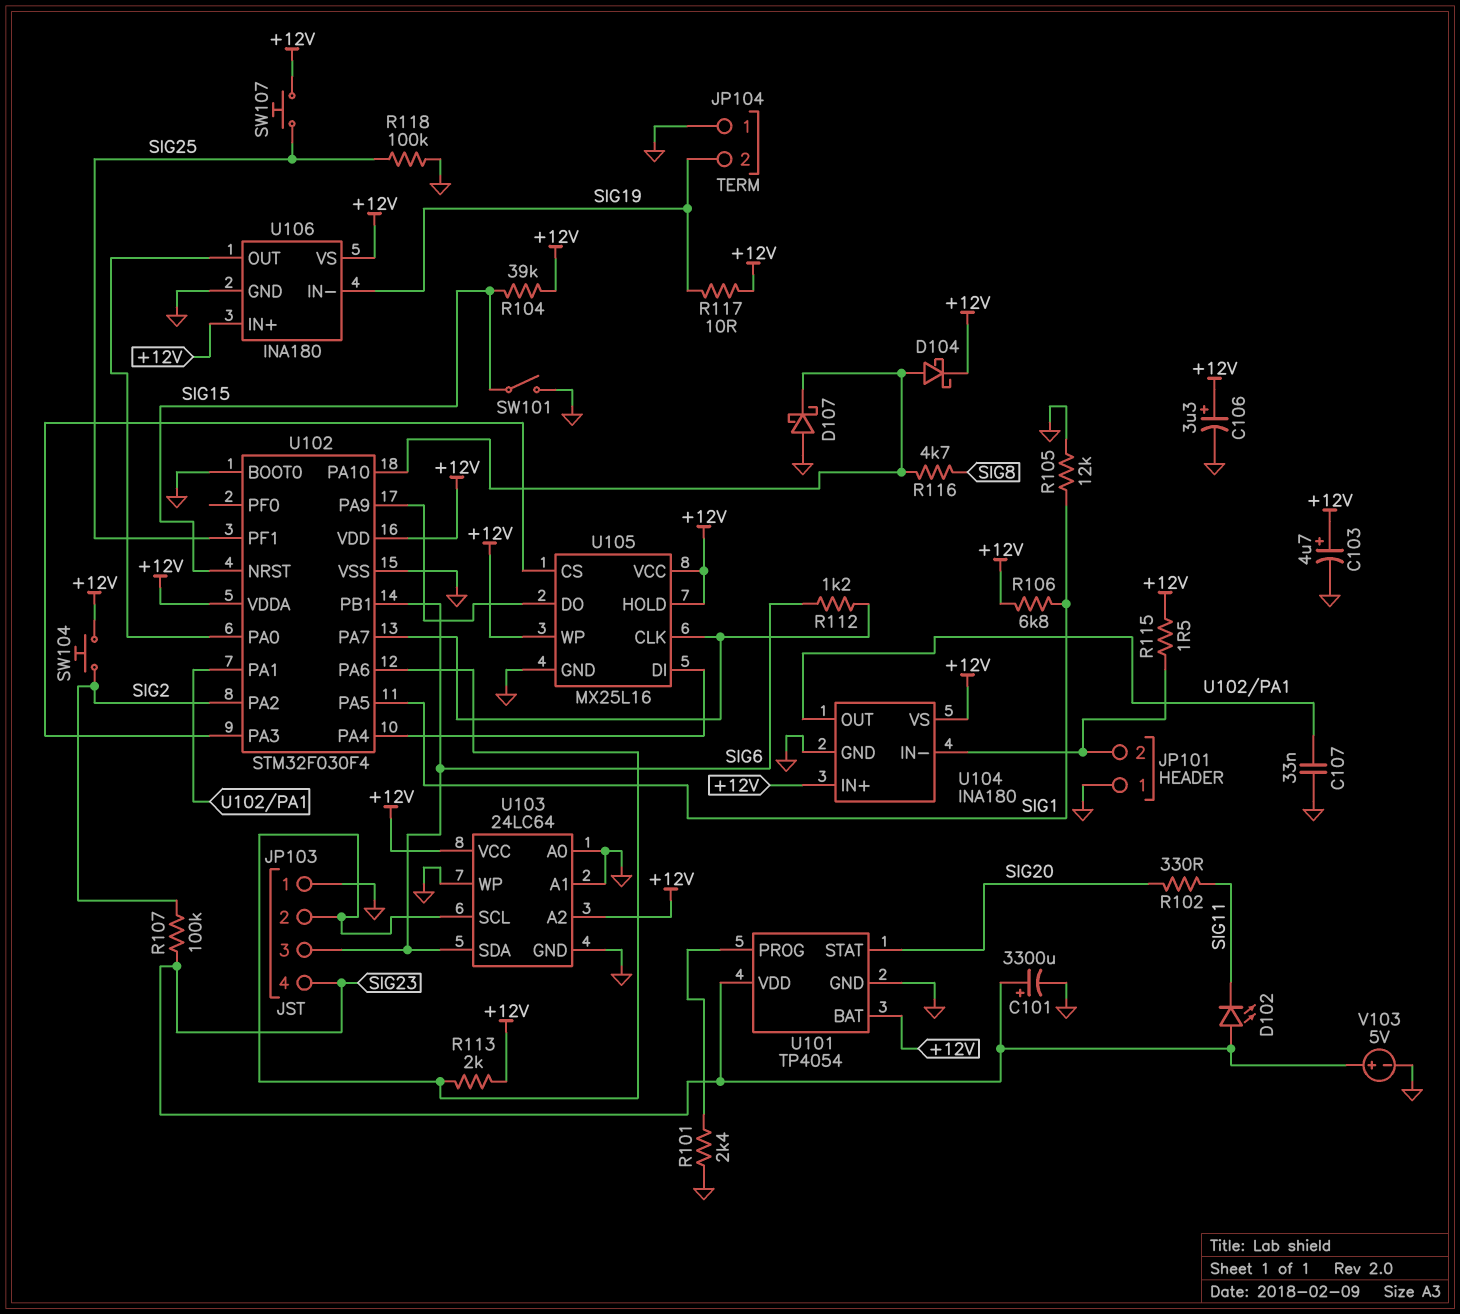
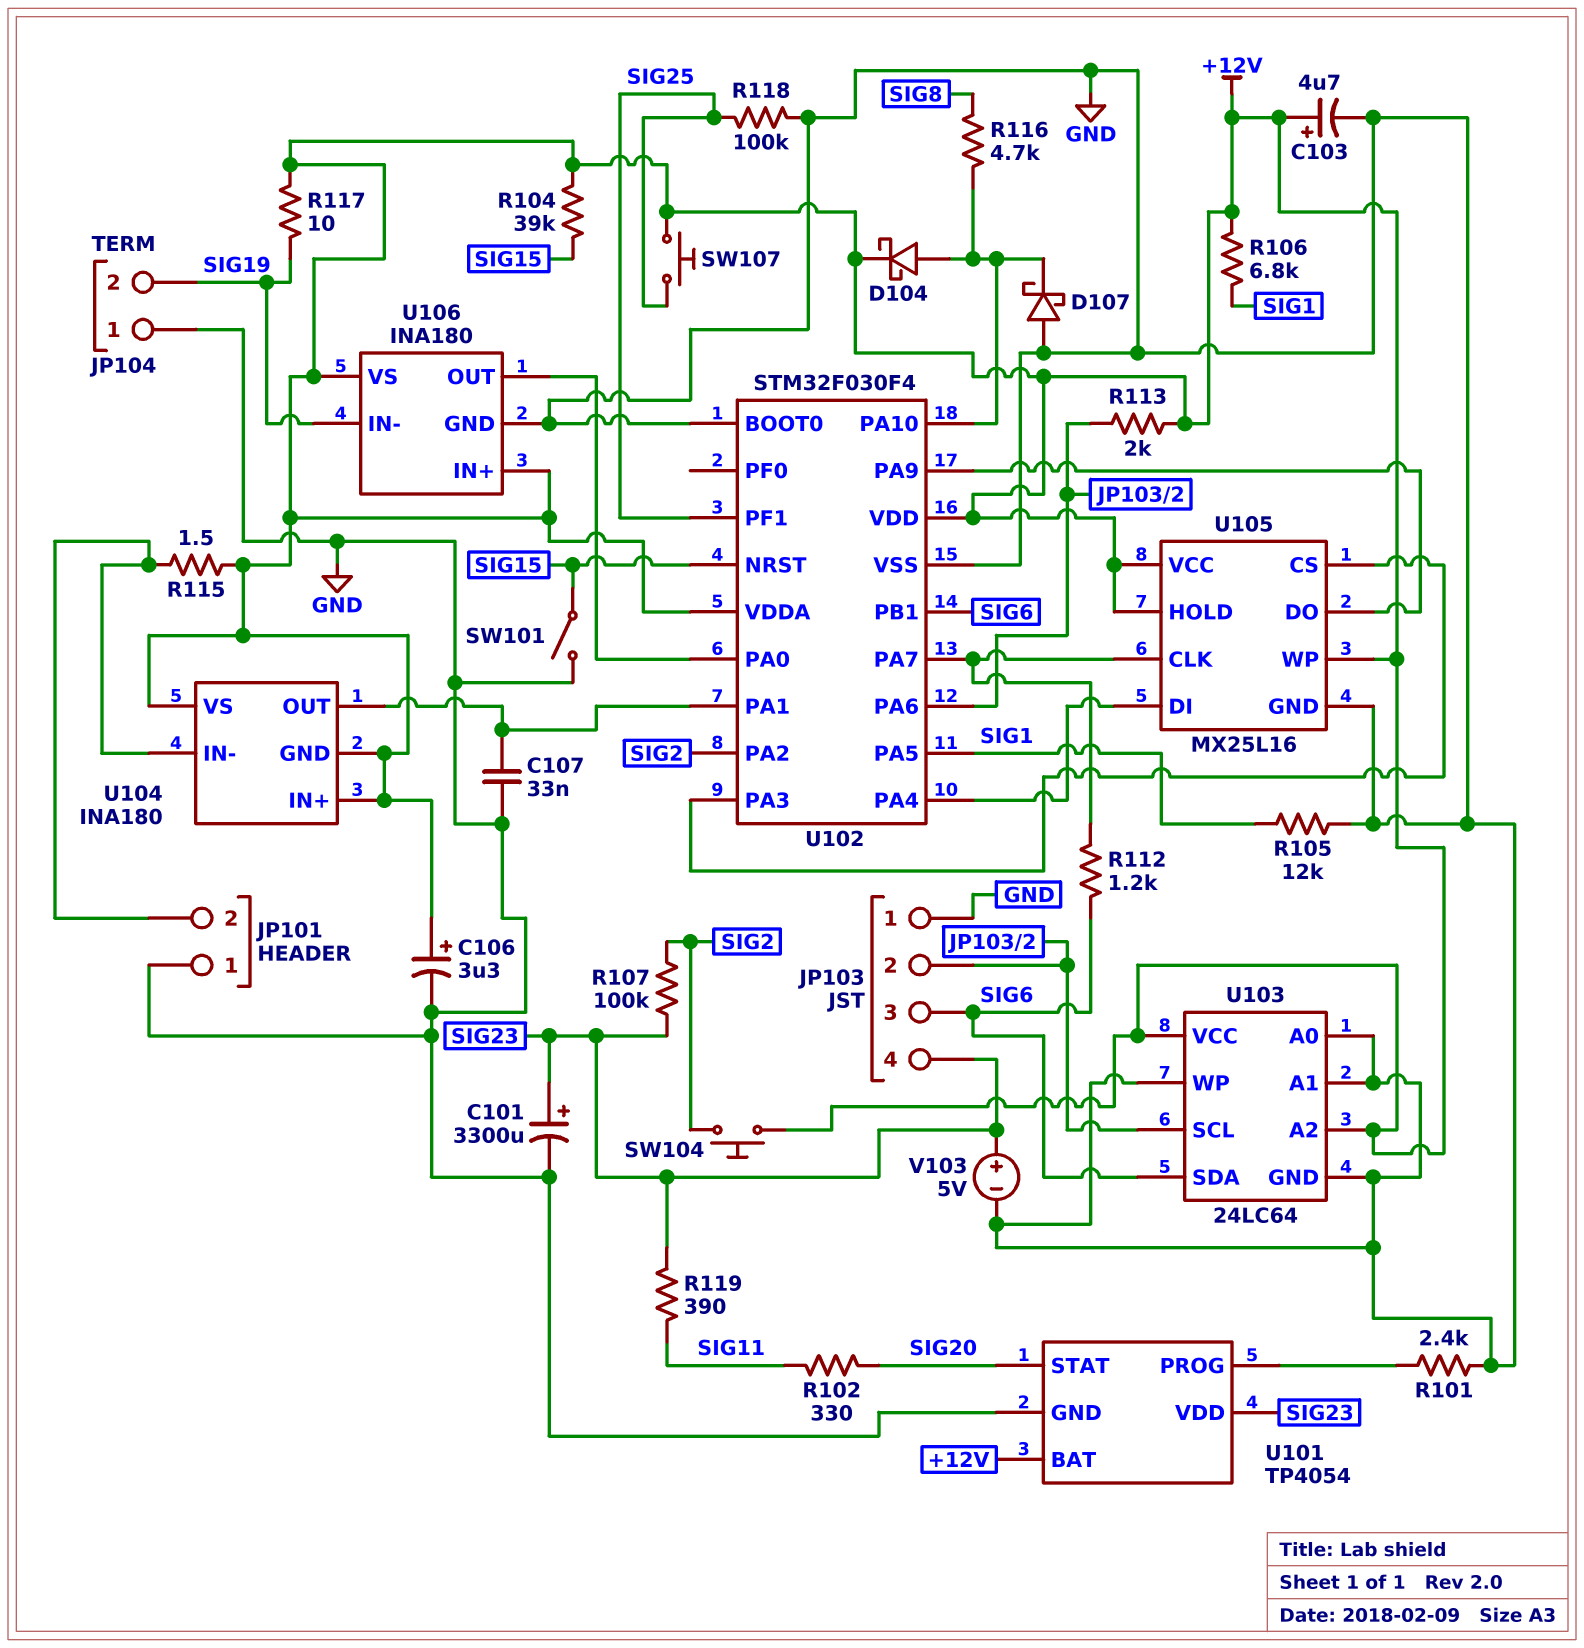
D102: LED (A SIG23, K SIG11) -> none
R119: none -> 390 (SIG11, SIG23)
U104 pin GND: GND -> +12V

